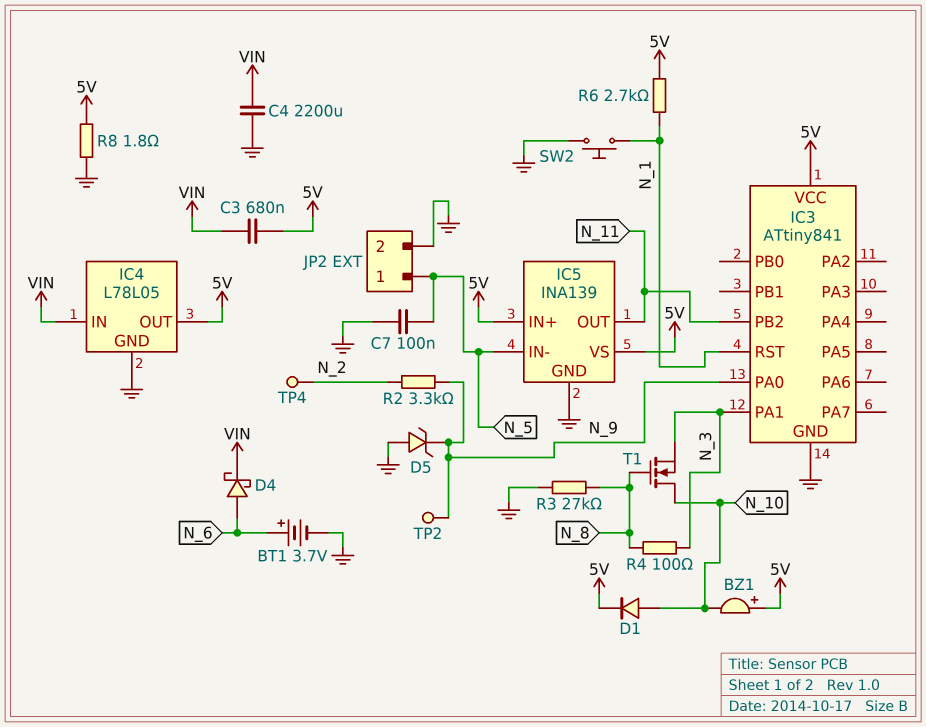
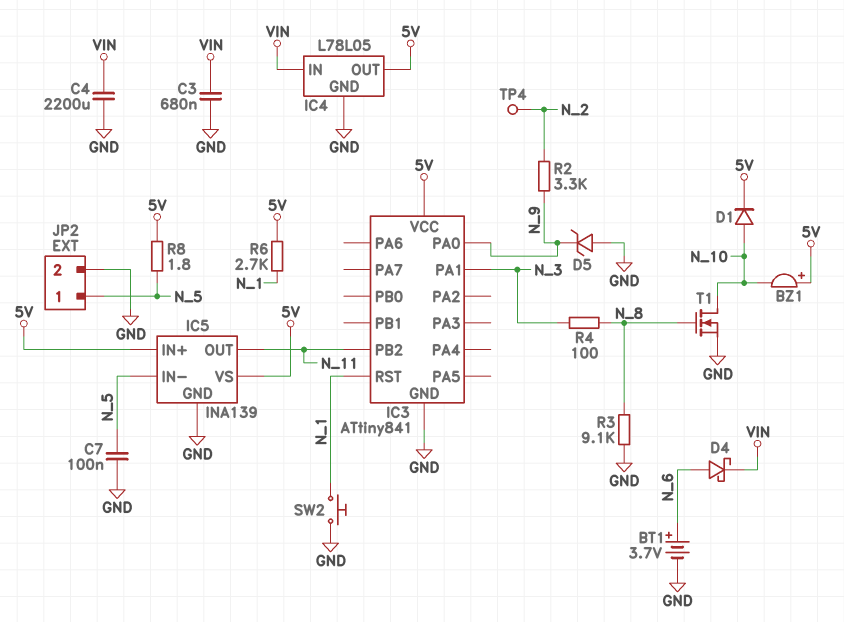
C3: 680nF (5V, VIN) -> 680nF (GND, VIN)
R3: 27k (GND, N_8) -> 9.1k (GND, N_8)
R8: 1.8 (5V, GND) -> 1.8 (5V, N_5)
T1: NMOS (G N_8, D N_10, S N_3) -> NMOS (G N_8, D N_10, S GND)
TP2: test point (N_9) -> none

